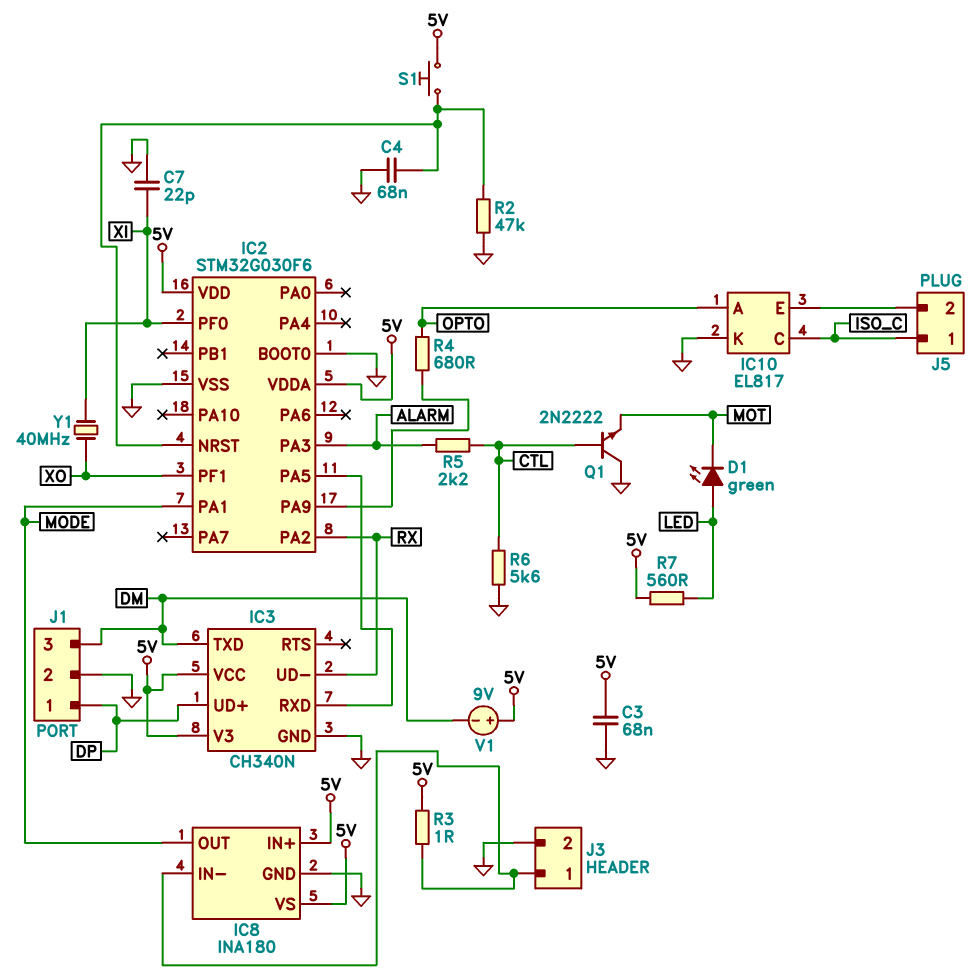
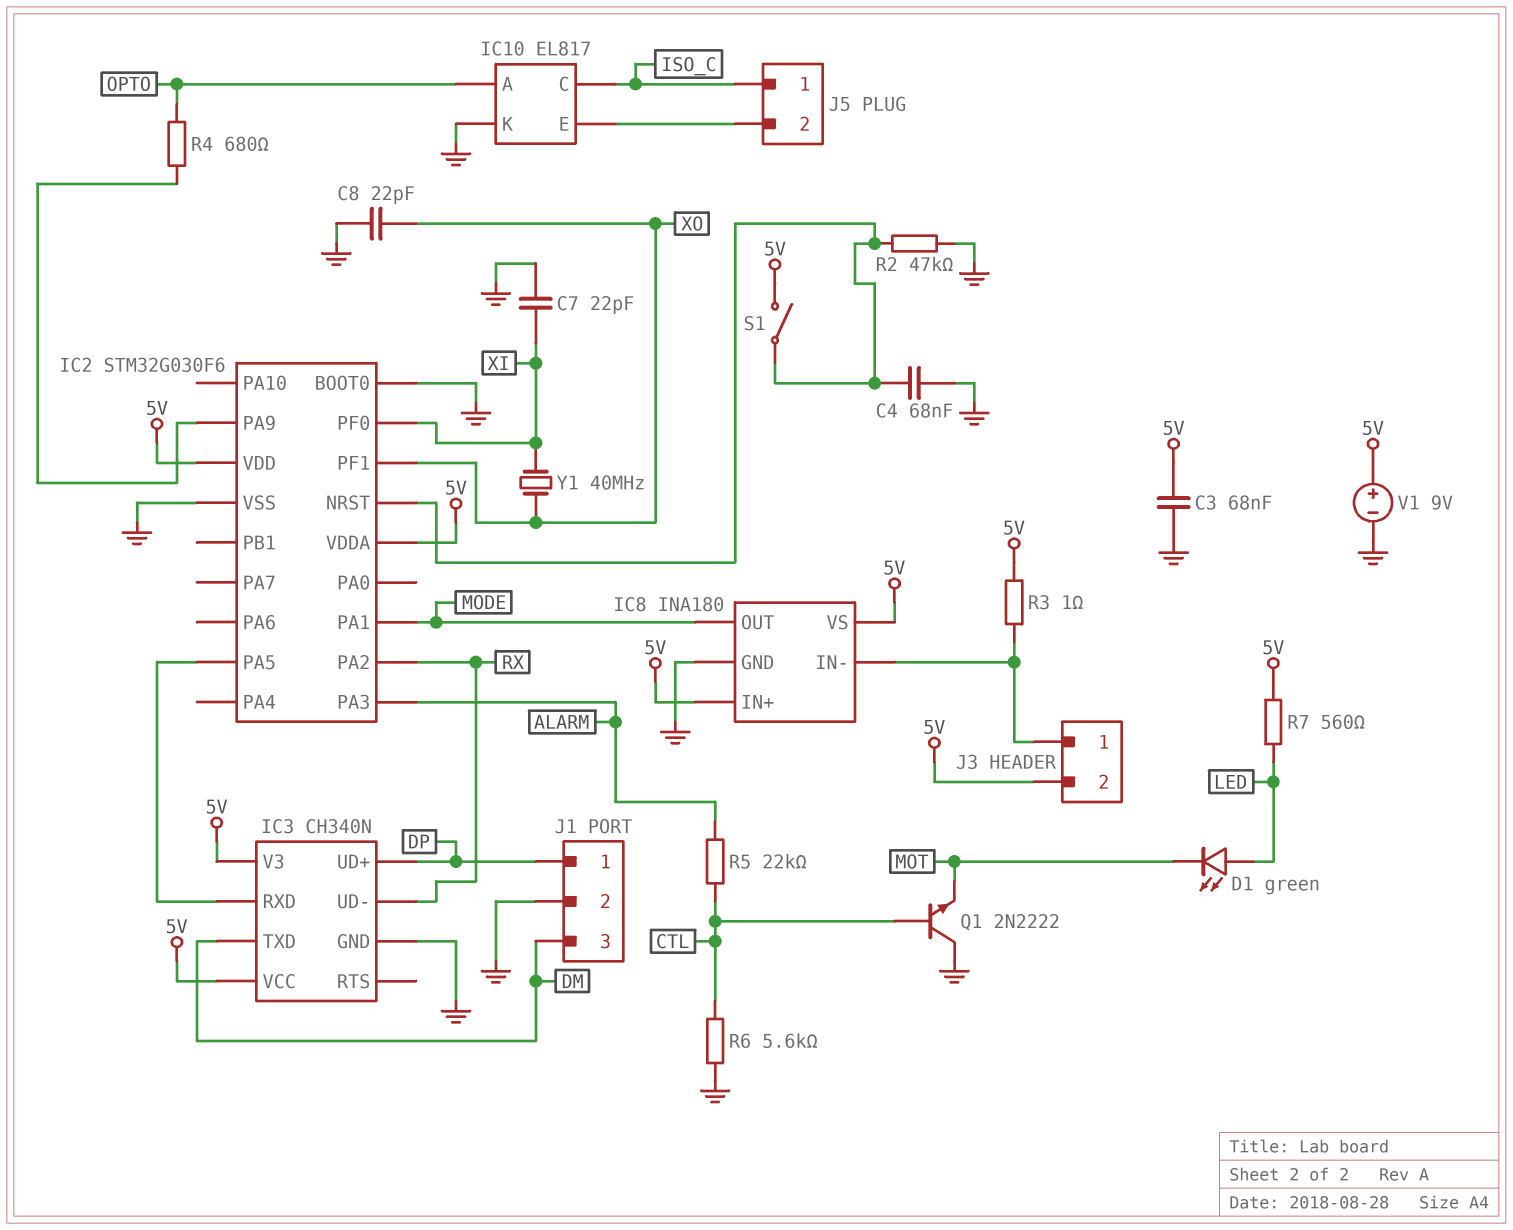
C8: none -> 22pF (GND, XO)
J3 pin 2: GND -> 5V
R5: 2.2k (ALARM, CTL) -> 22k (ALARM, CTL)
S1: button (5V, IC2/NRST) -> switch (5V, IC2/NRST)
V1: 9V (plus 5V, minus DM) -> 9V (plus 5V, minus GND)

